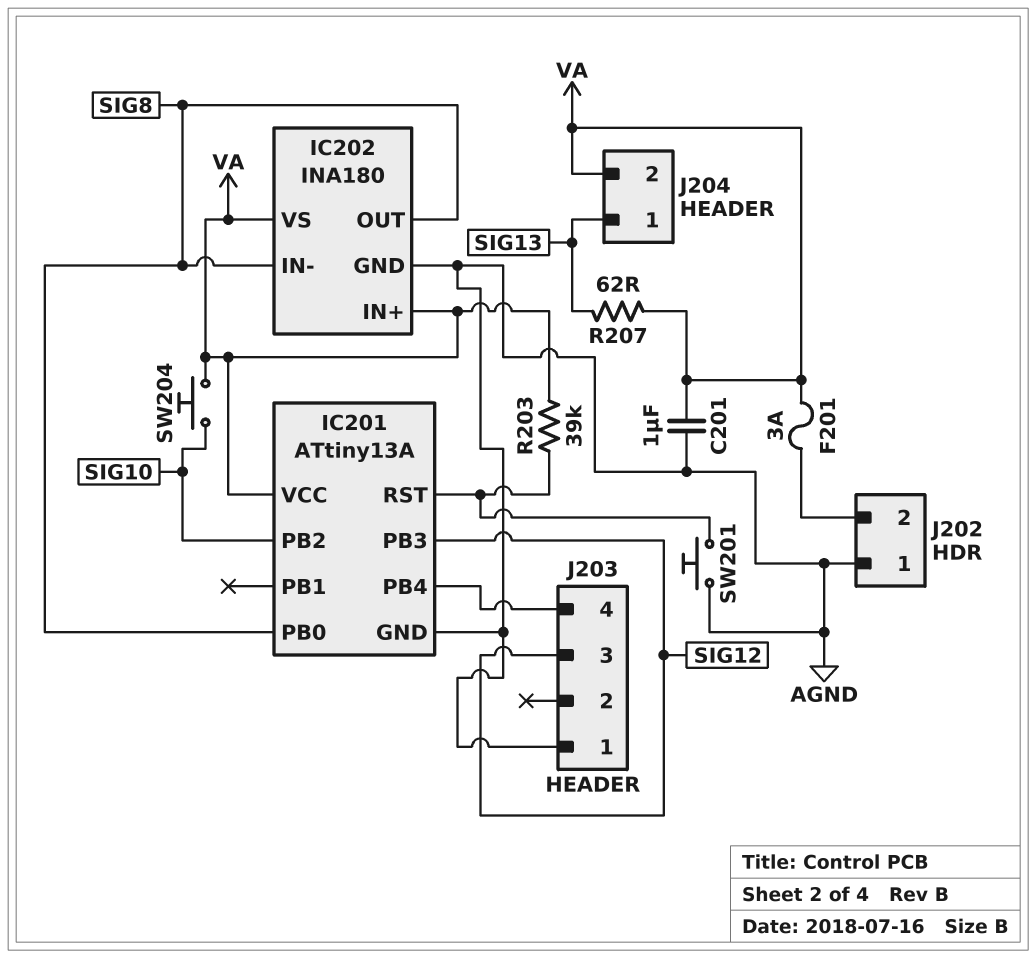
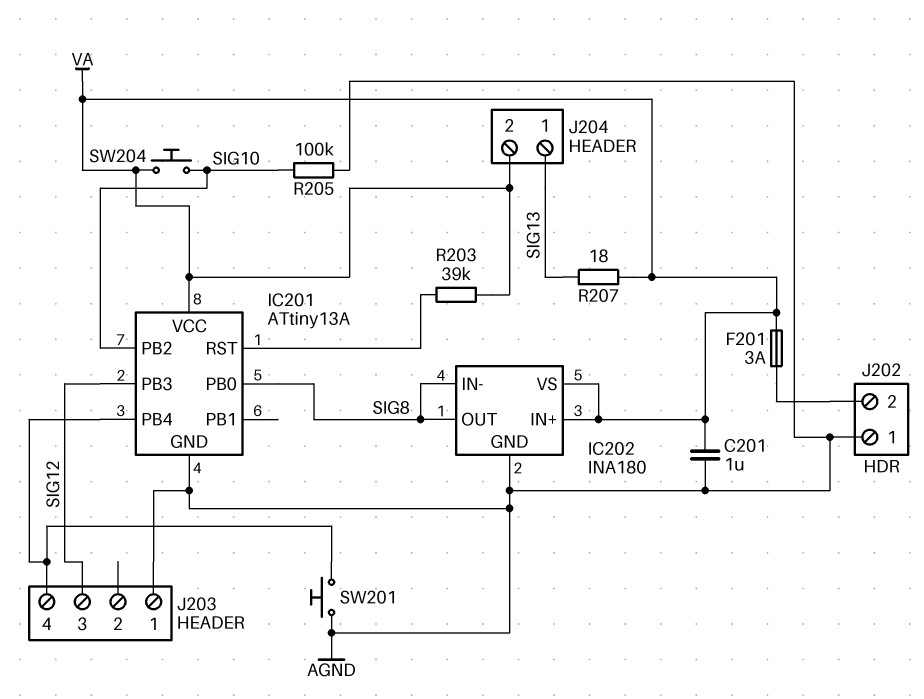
R205: none -> 100k (AGND, SIG10)
R207: 62 (SIG13, VA) -> 18 (SIG13, VA)
SW201: button (AGND, IC201/RST) -> button (AGND, IC201/PB4)

